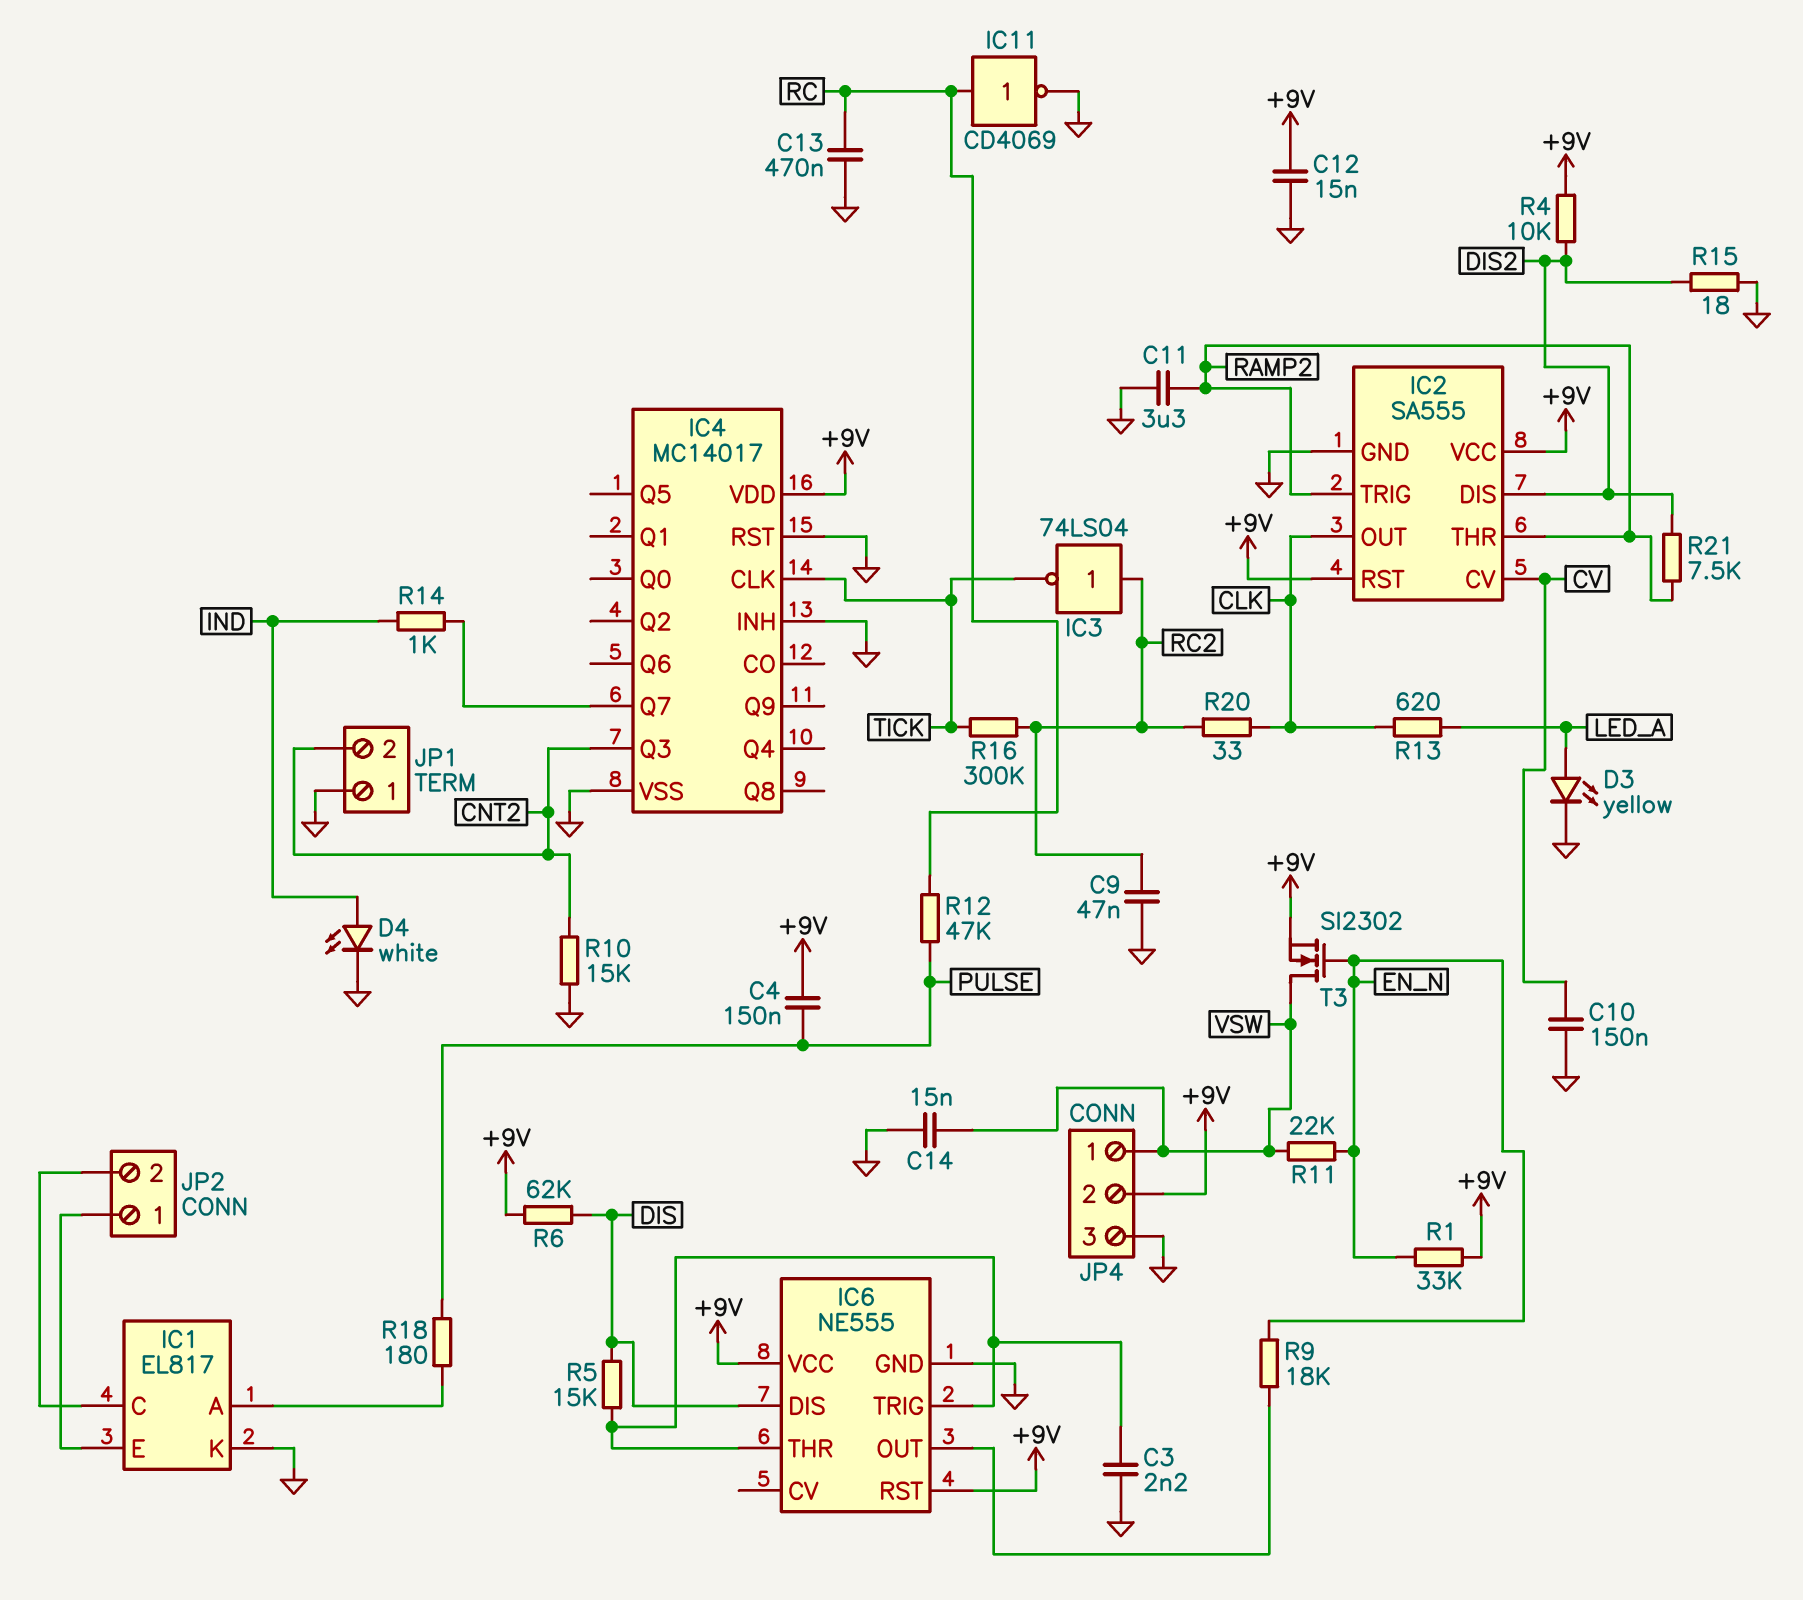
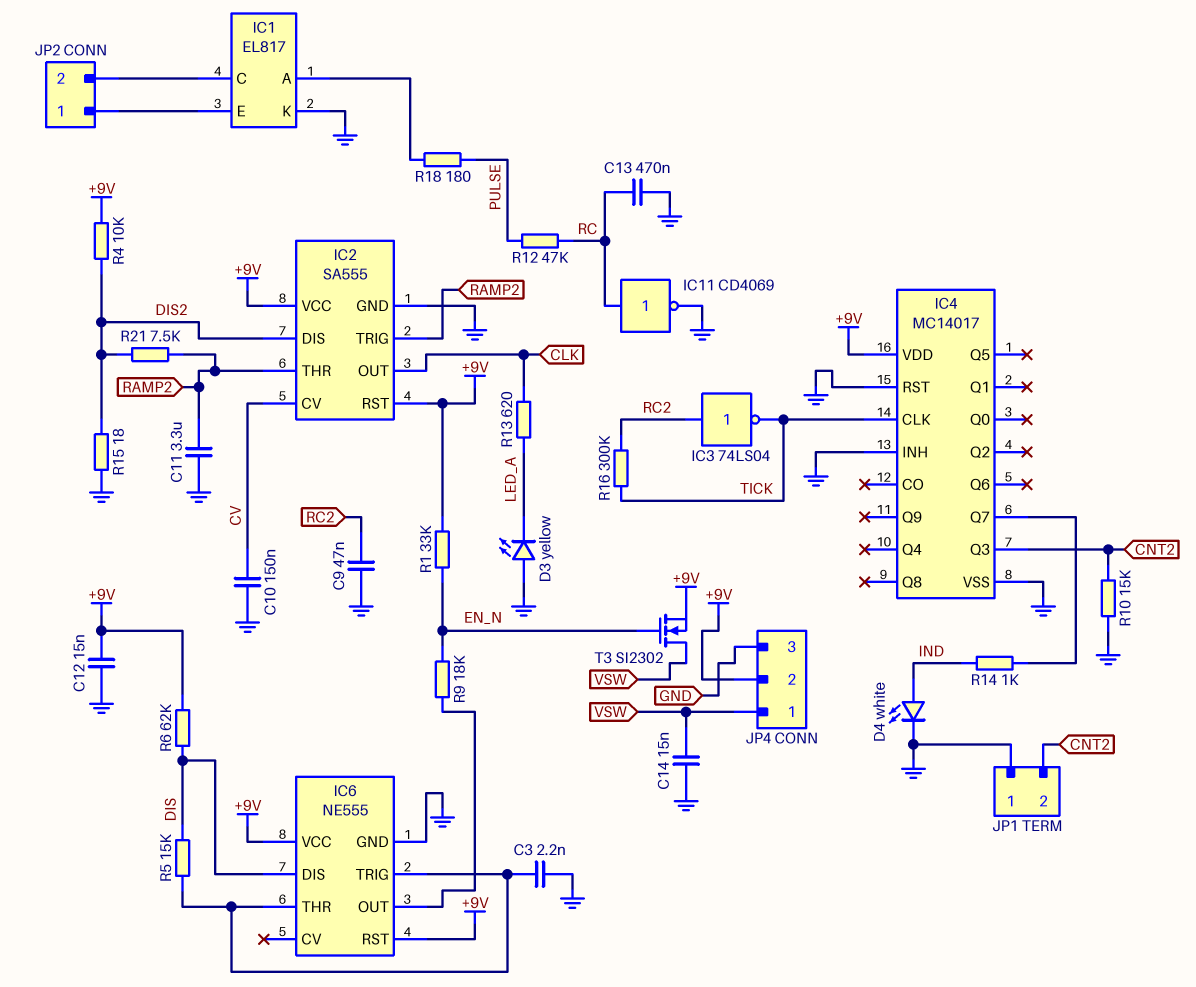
C4: 150nF (+9V, PULSE) -> none
D3: LED yellow (A LED_A, K GND) -> LED yellow (A GND, K LED_A)
R11: 22k (EN_N, VSW) -> none
R20: 33 (CLK, RC2) -> none

